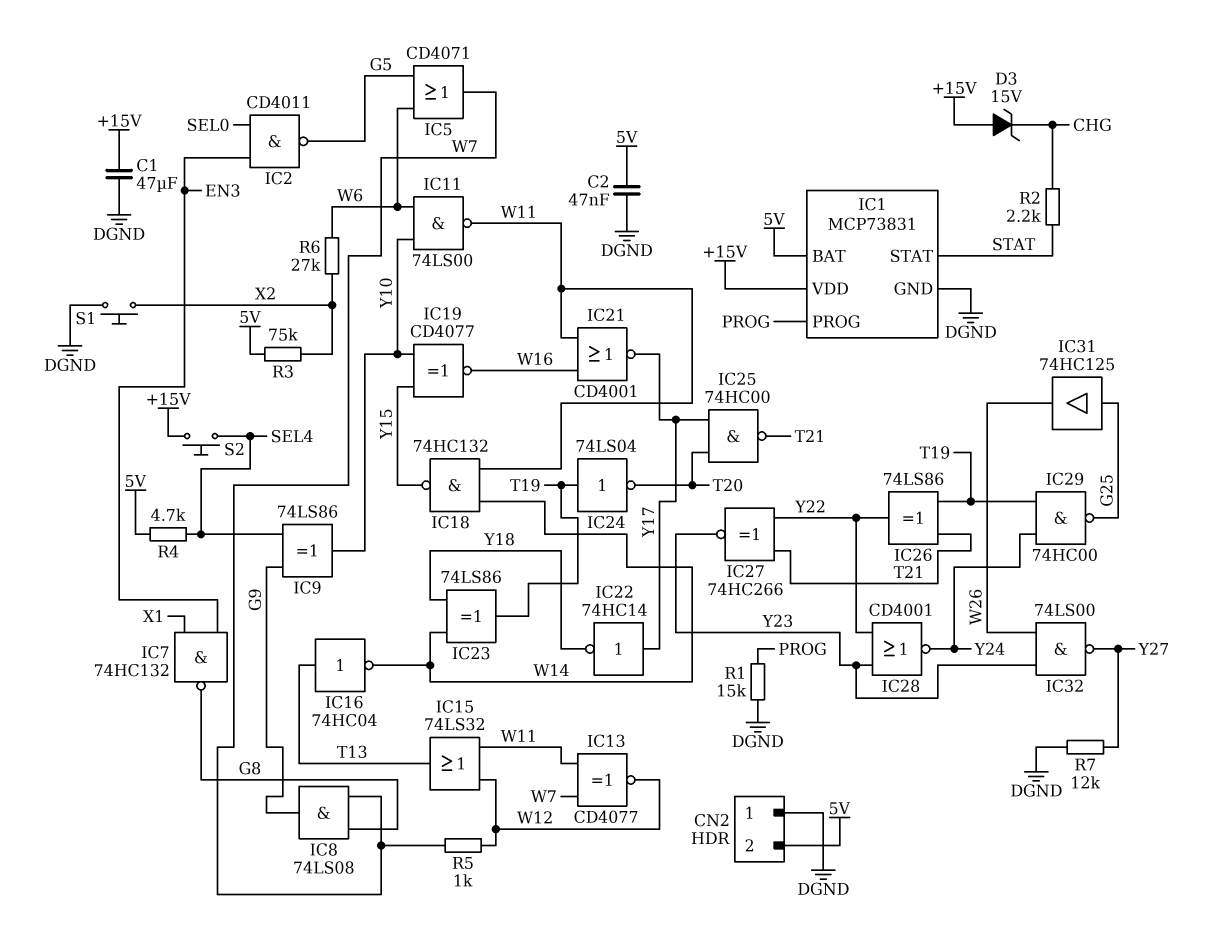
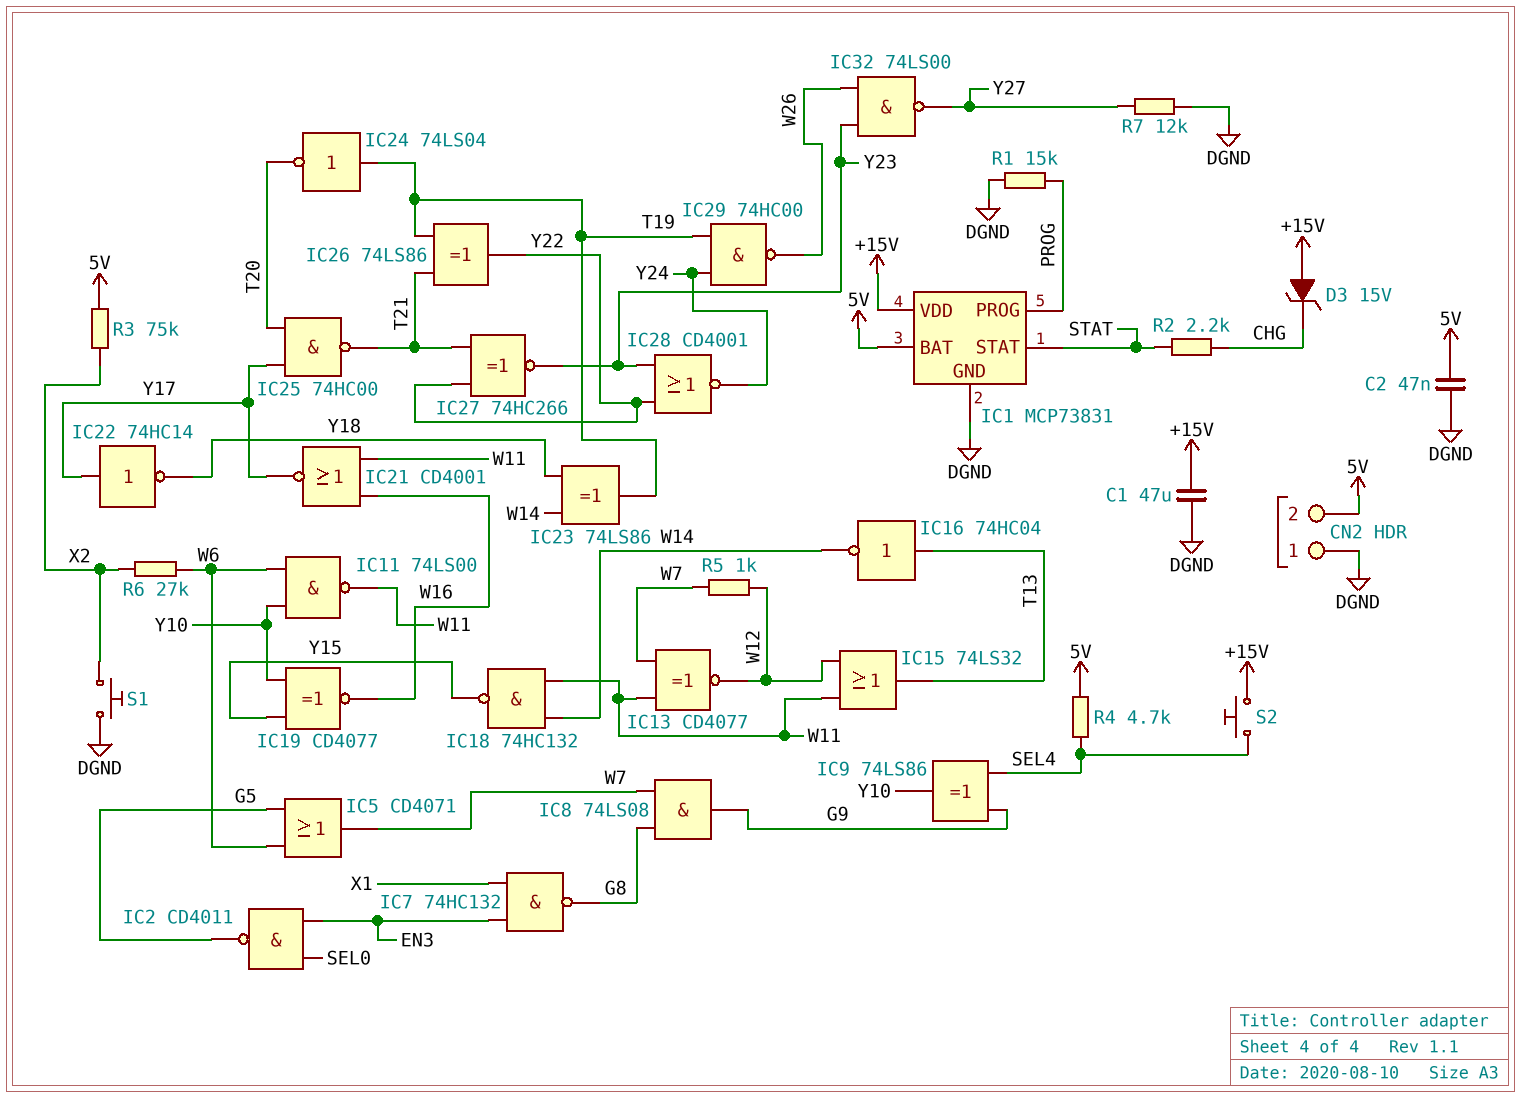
IC29: NAND 74HC00 (in T19, in Y24, out G25) -> NAND 74HC00 (in T19, in Y24, out W26)
IC31: buffer 74HC125 (in G25, out W26) -> none

